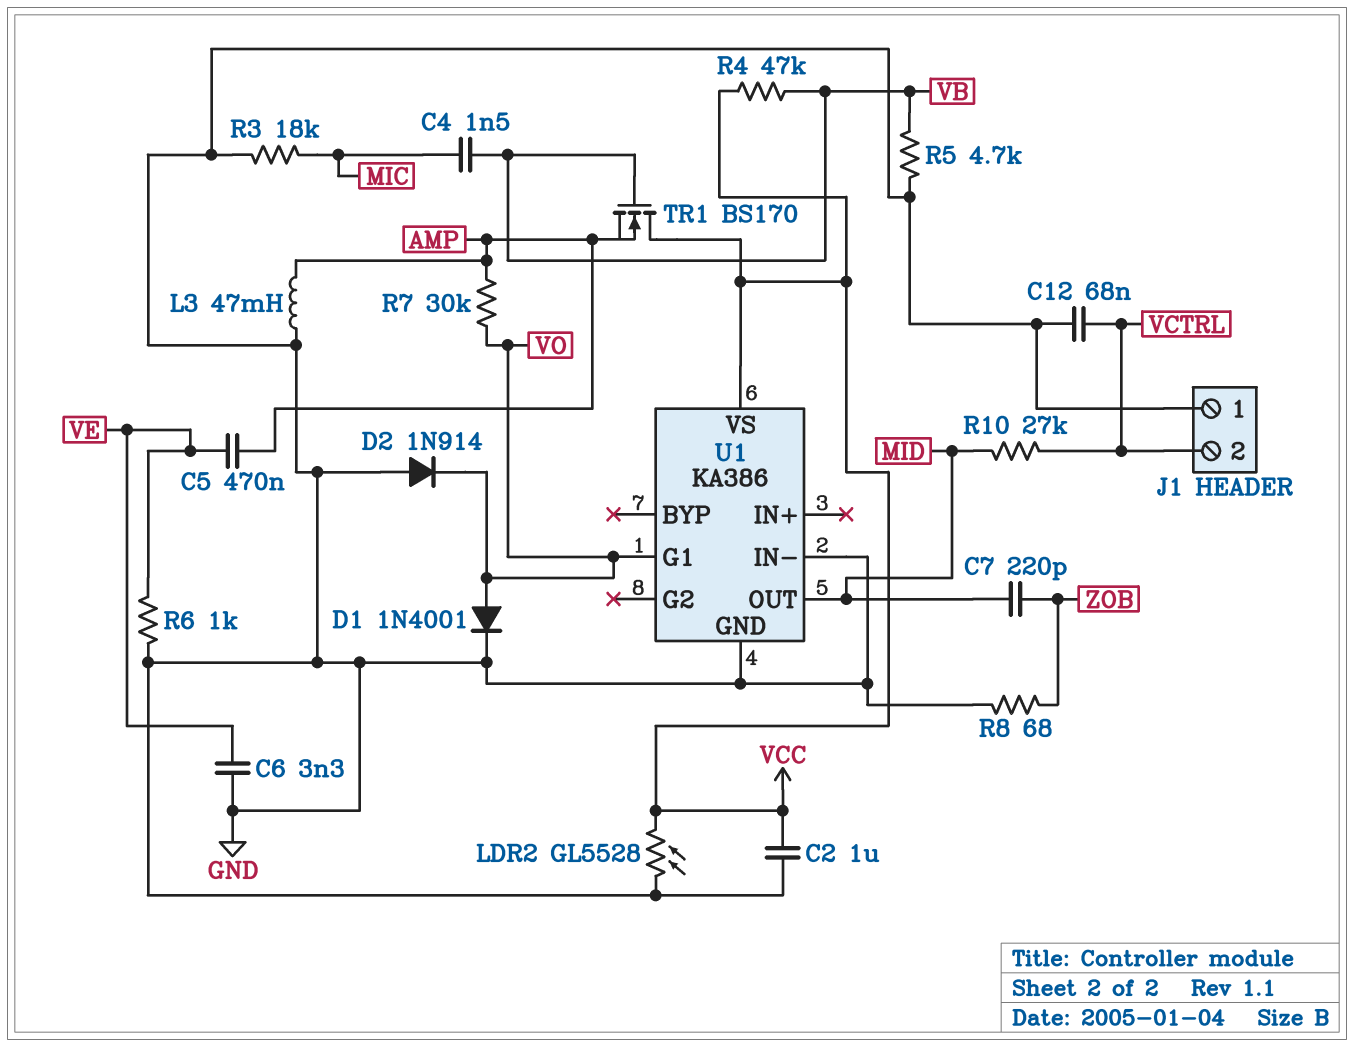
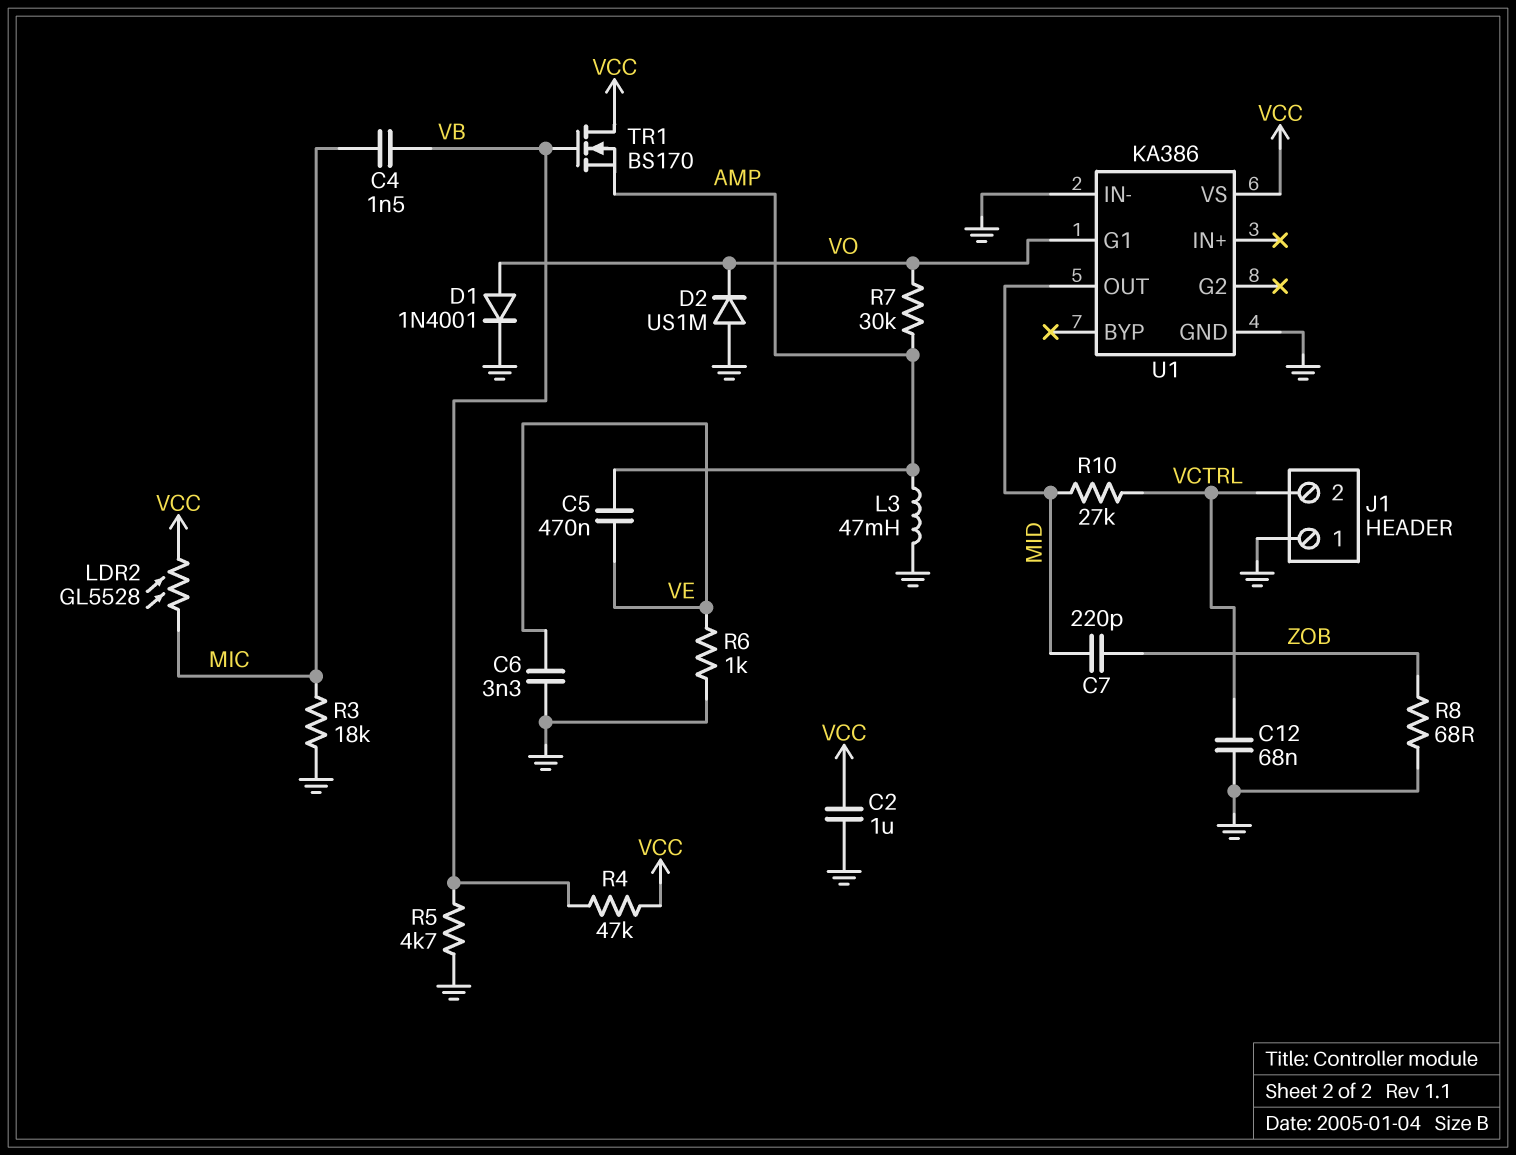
D2: diode 1N914 (A GND, K VO) -> diode US1M (A GND, K VO)
LDR2: GL5528 (GND, VCC) -> GL5528 (MIC, VCC)

